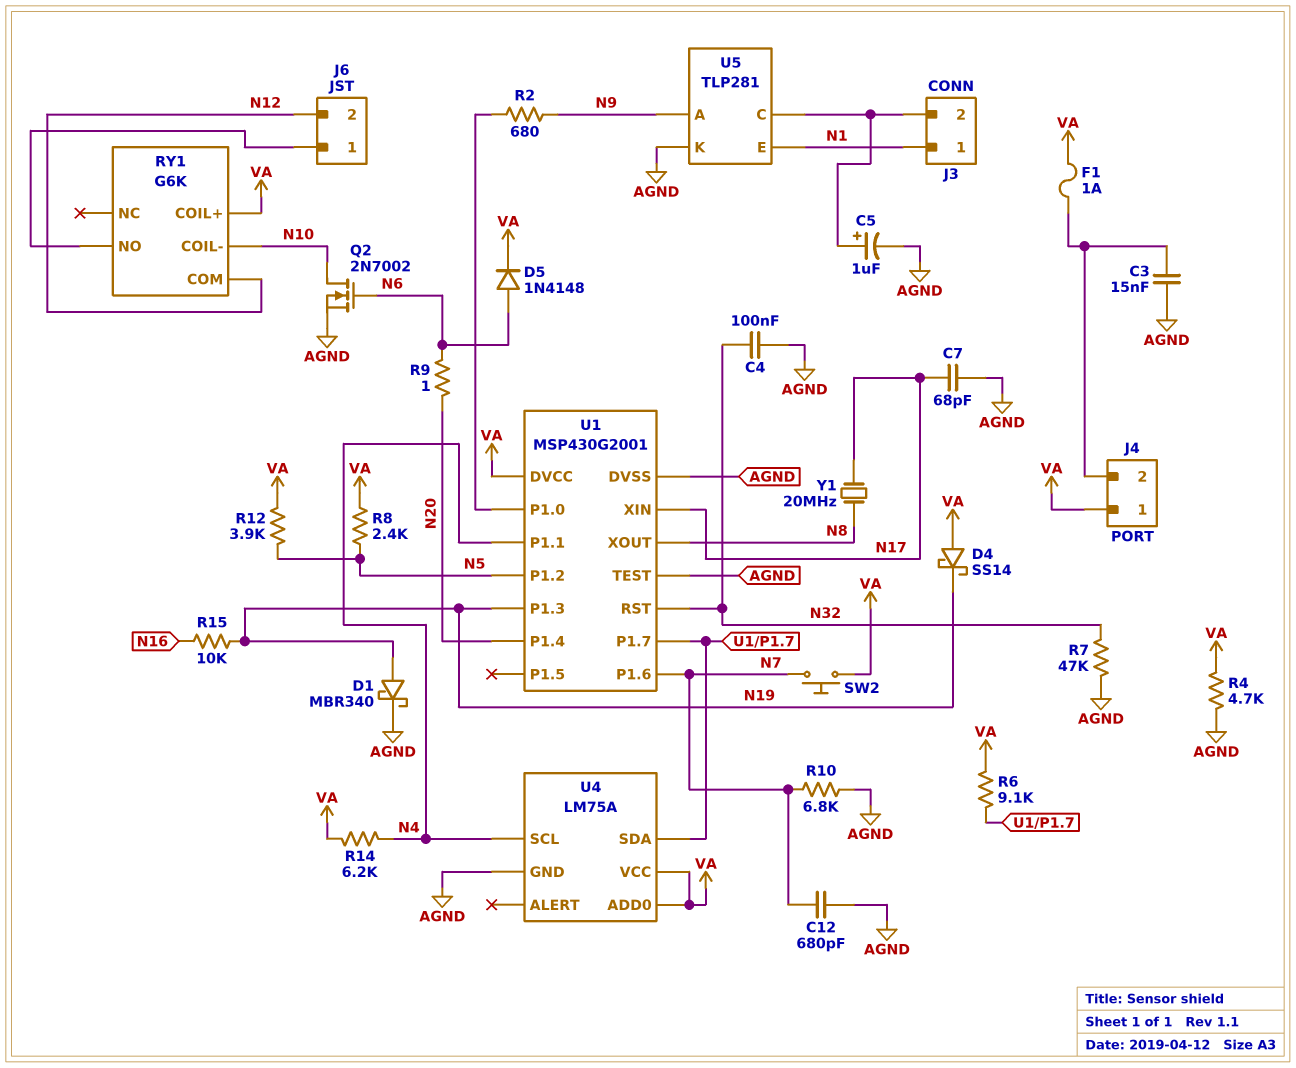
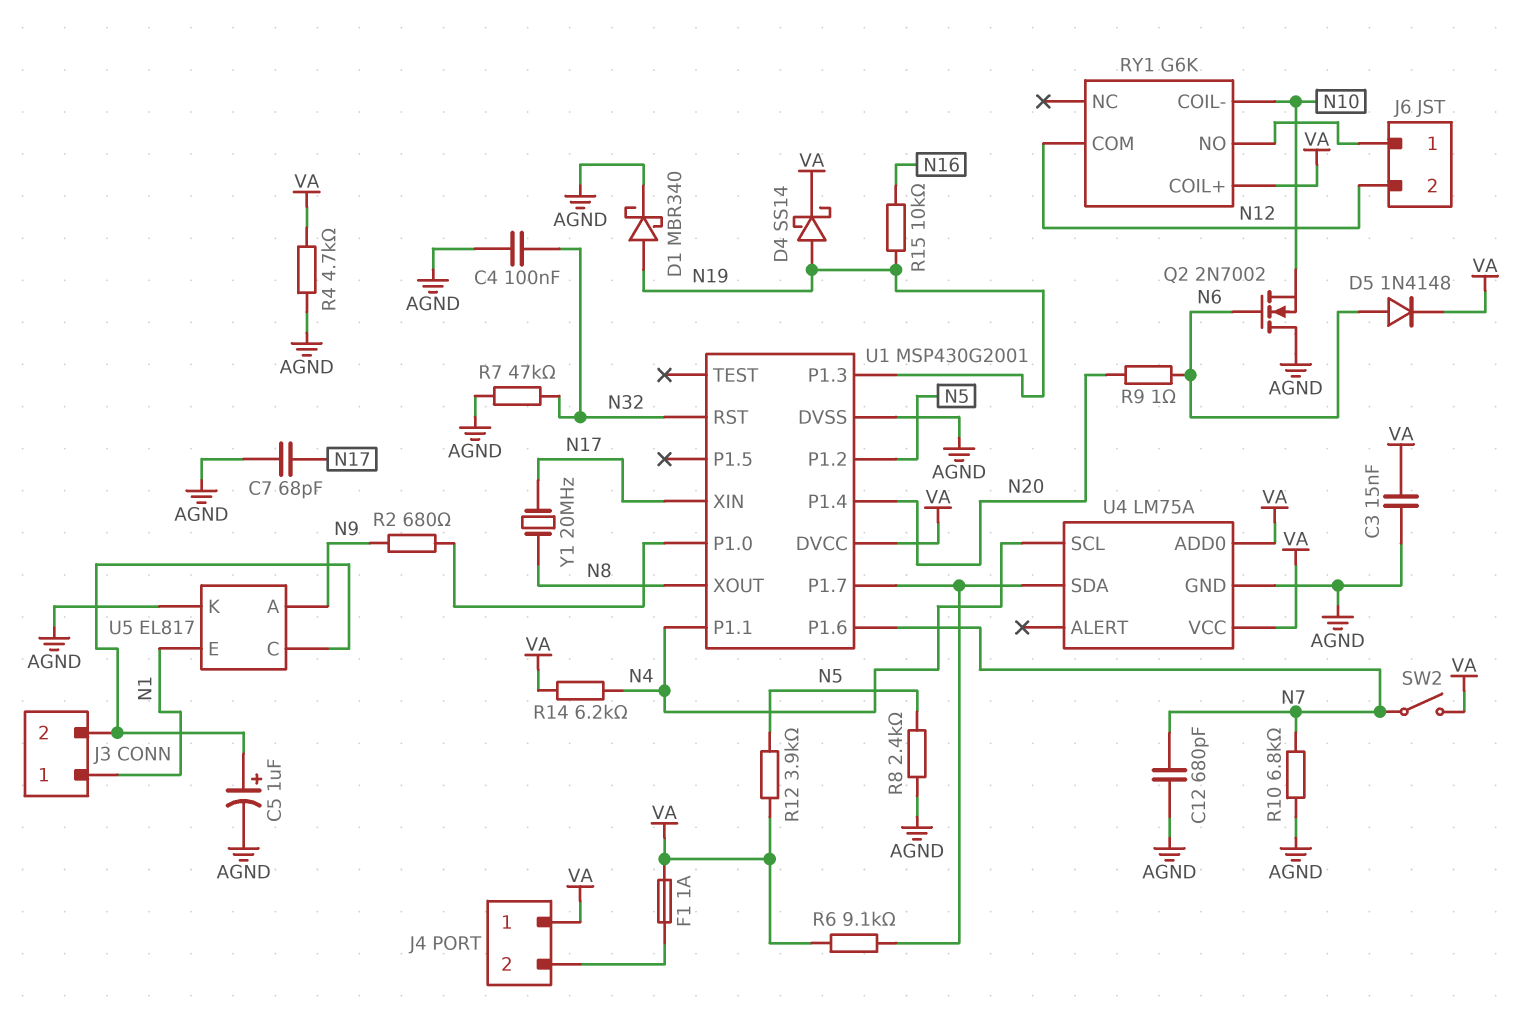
C3: 15nF (AGND, J4/2) -> 15nF (AGND, VA)
D4: schottky SS14 (A VA, K N19) -> schottky SS14 (A N19, K VA)
Q2: NMOS 2N7002 (G N6, D N10, S AGND) -> NMOS 2N7002 (G N6, D AGND, S N10)
R8: 2.4k (N5, VA) -> 2.4k (AGND, N5)
SW2: button (N7, VA) -> switch (N7, VA)
U1 pin TEST: AGND -> none
U5: TLP281 -> EL817

